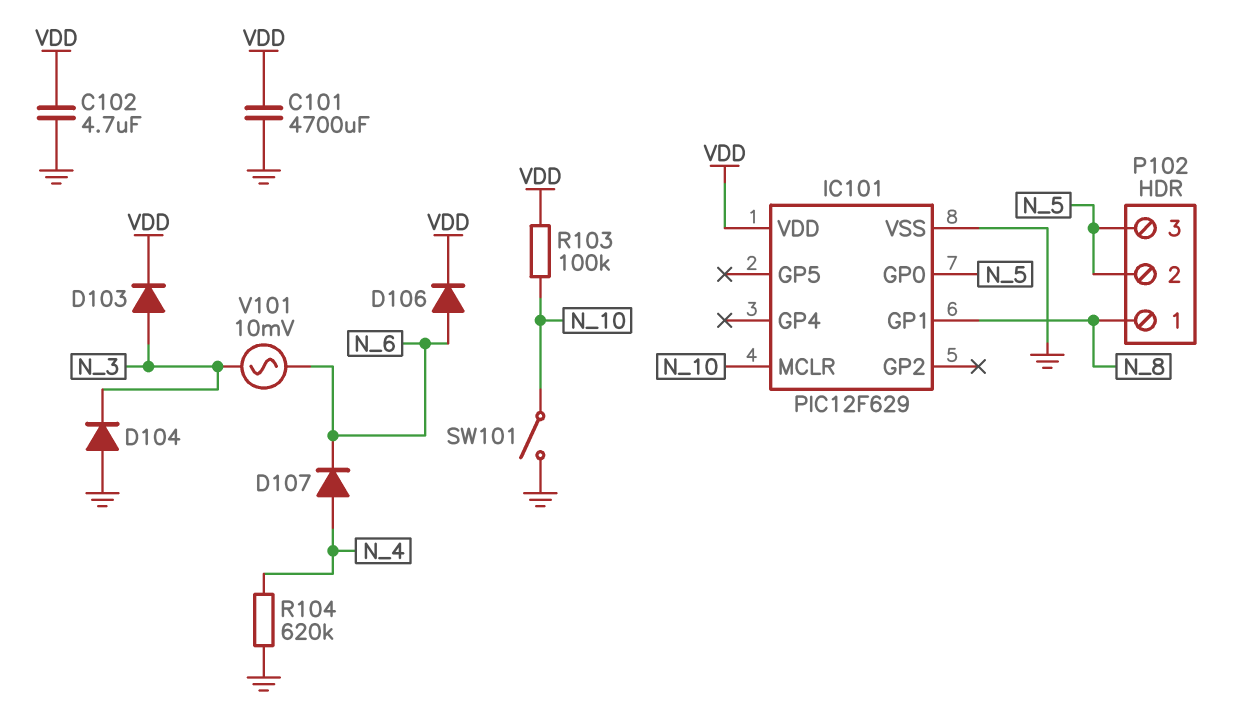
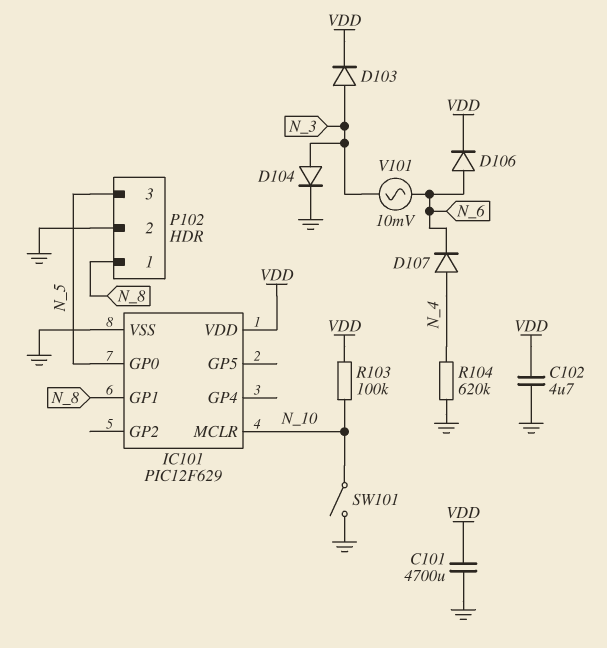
D104: diode (A GND, K N_3) -> diode (A N_3, K GND)
P102 pin 2: N_5 -> GND

